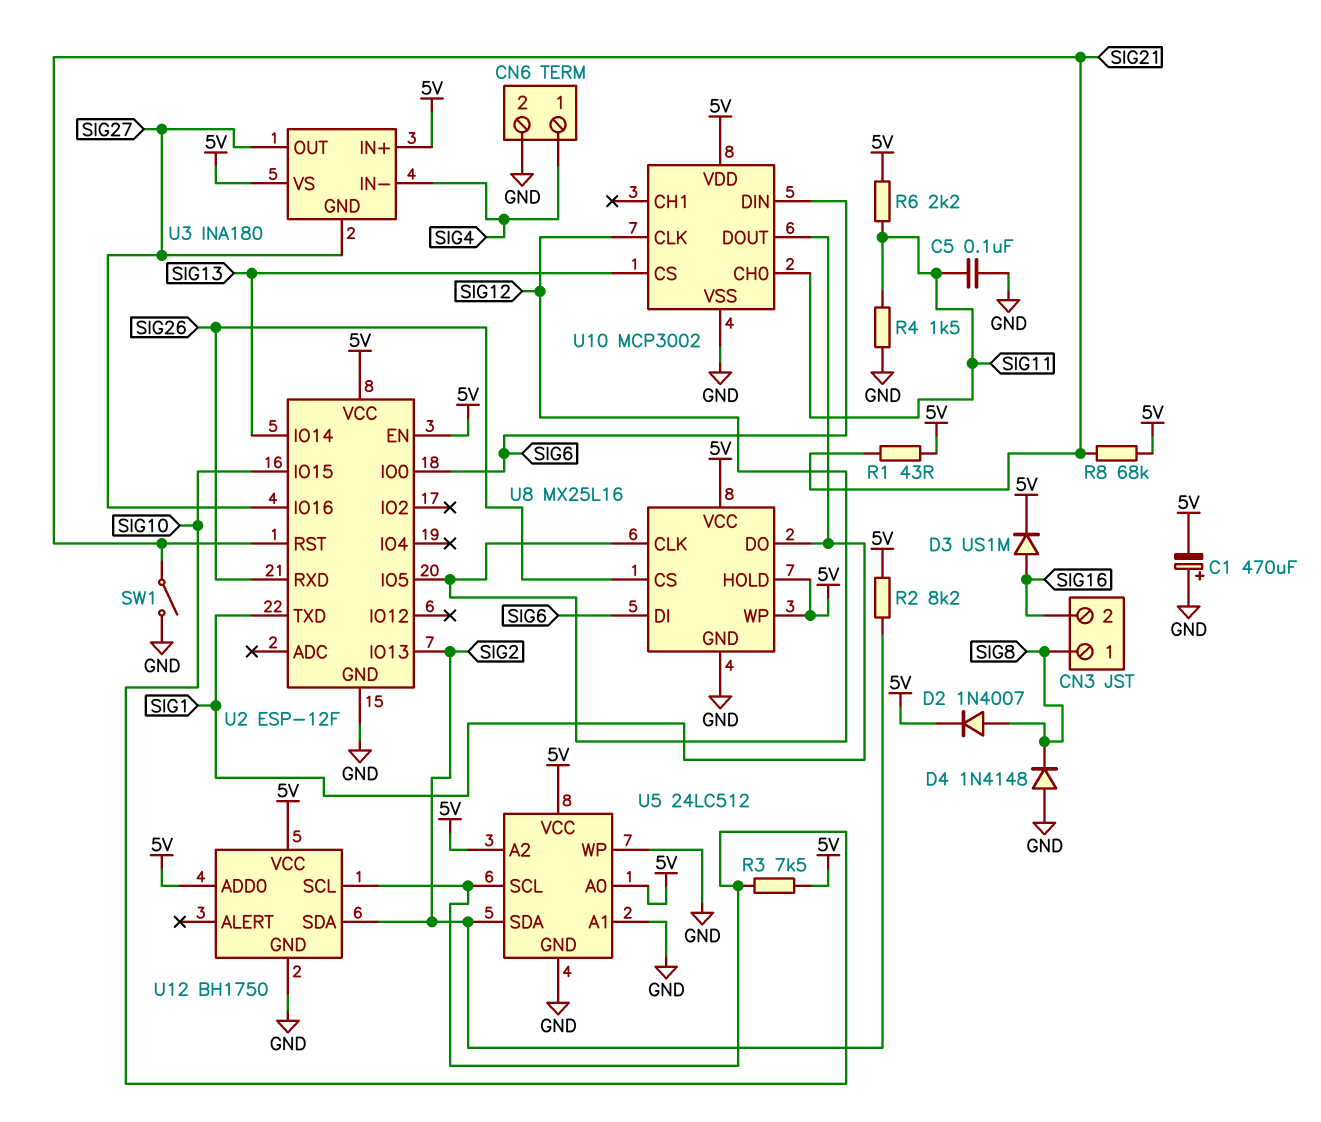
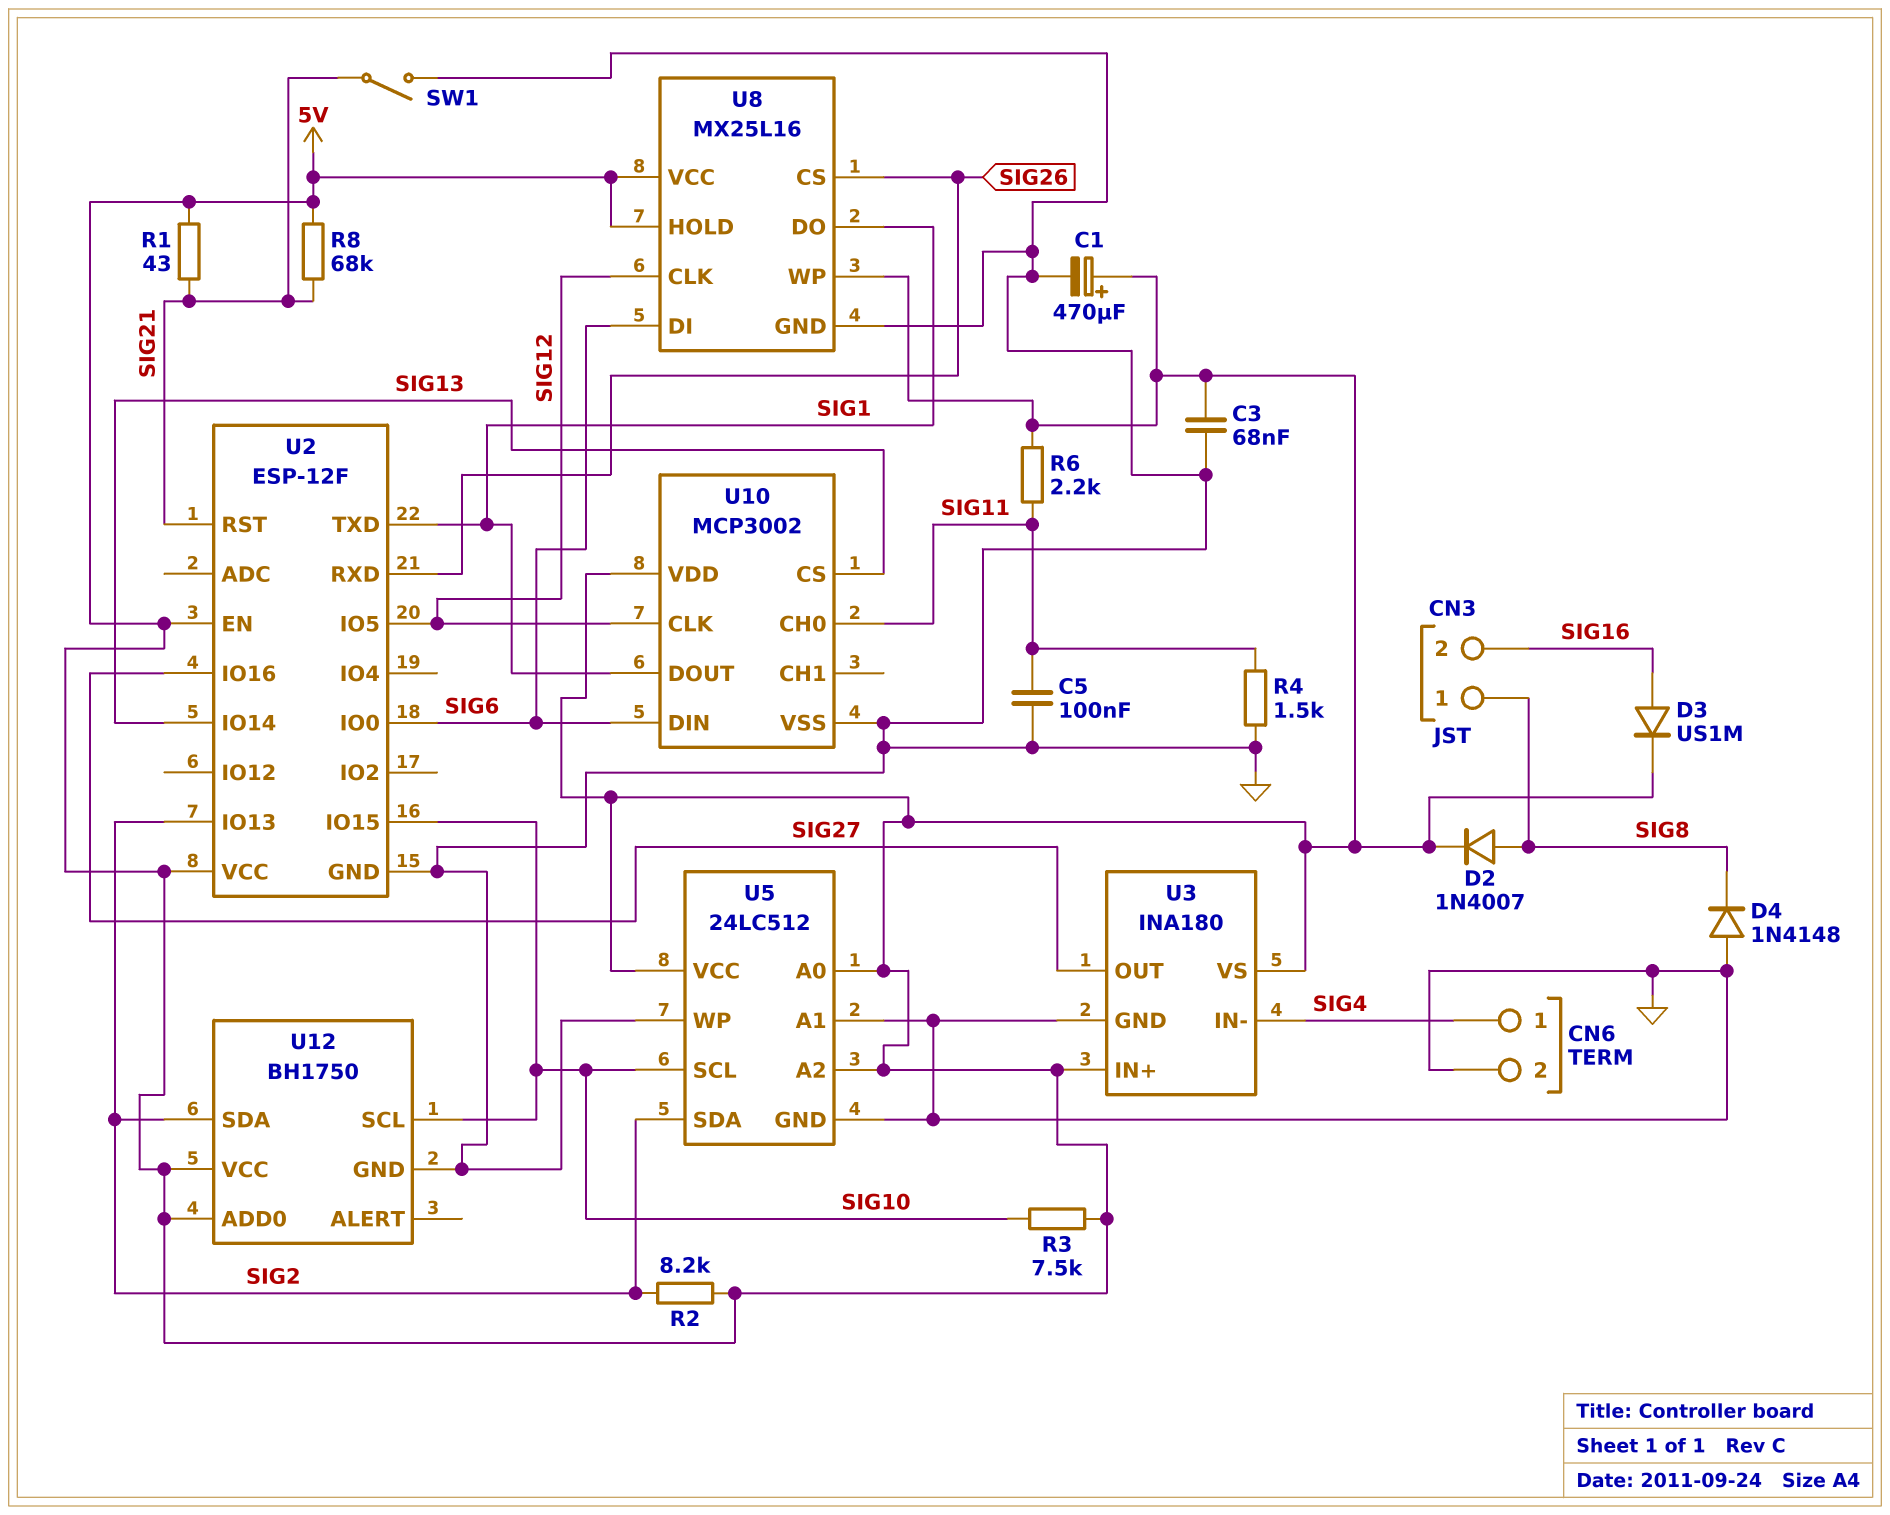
C1: 470uF (plus GND, minus 5V) -> 470uF (plus 5V, minus GND)
C3: none -> 68nF (5V, GND)
U3 pin GND: SIG27 -> GND

